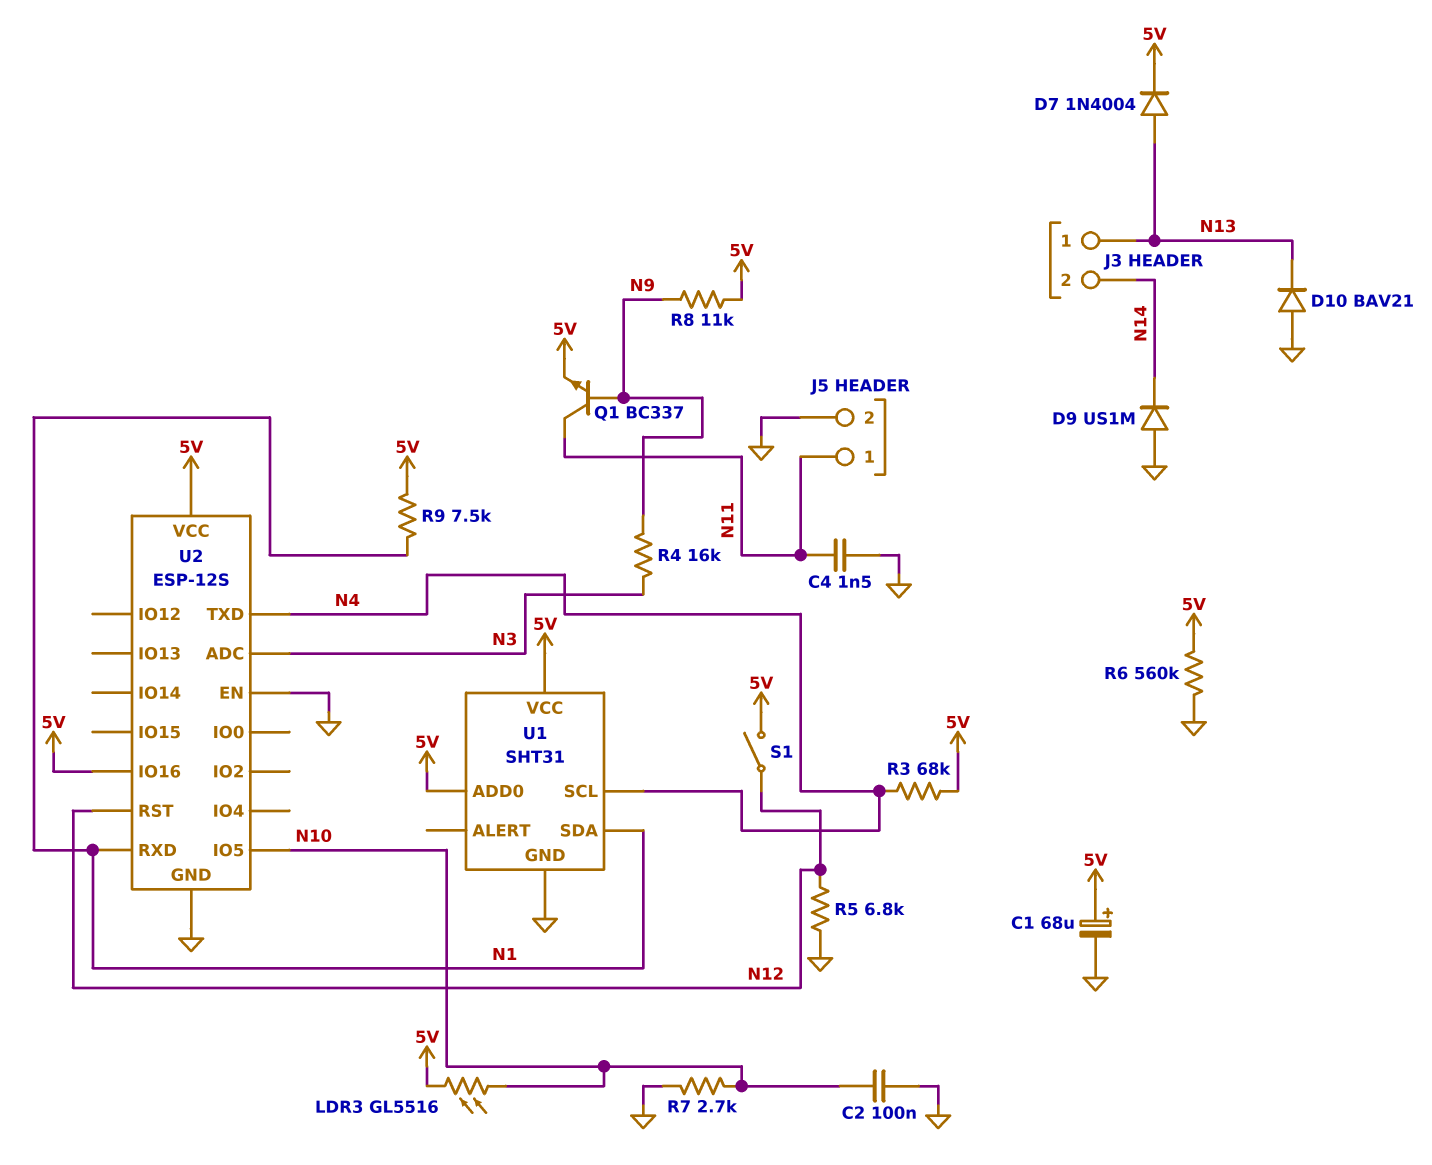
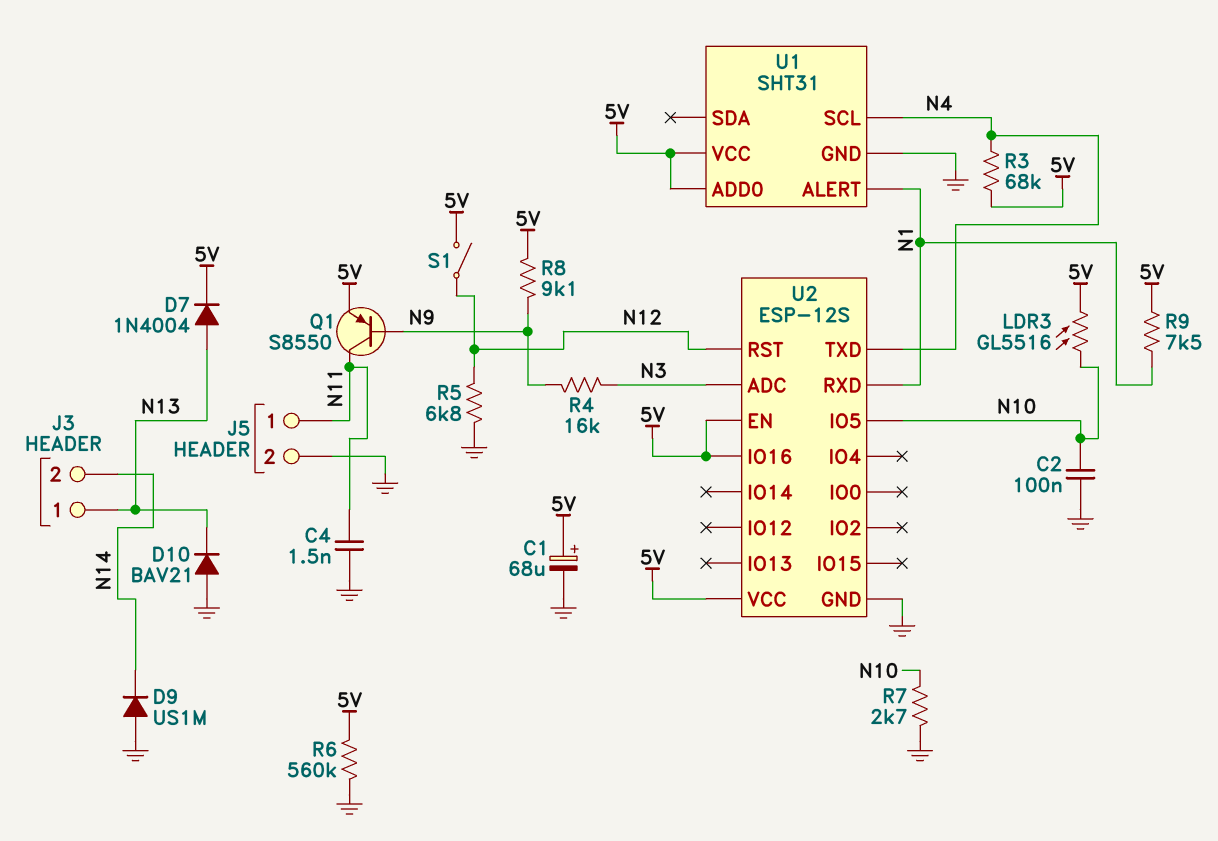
Q1: NPN BC337 (B N9, C N11, E 5V) -> PNP S8550 (B N9, C N11, E 5V)
R8: 11k (5V, N9) -> 9.1k (5V, N9)
U1 pin ALERT: none -> N1
U1 pin SDA: N1 -> none
U2 pin EN: GND -> 5V

